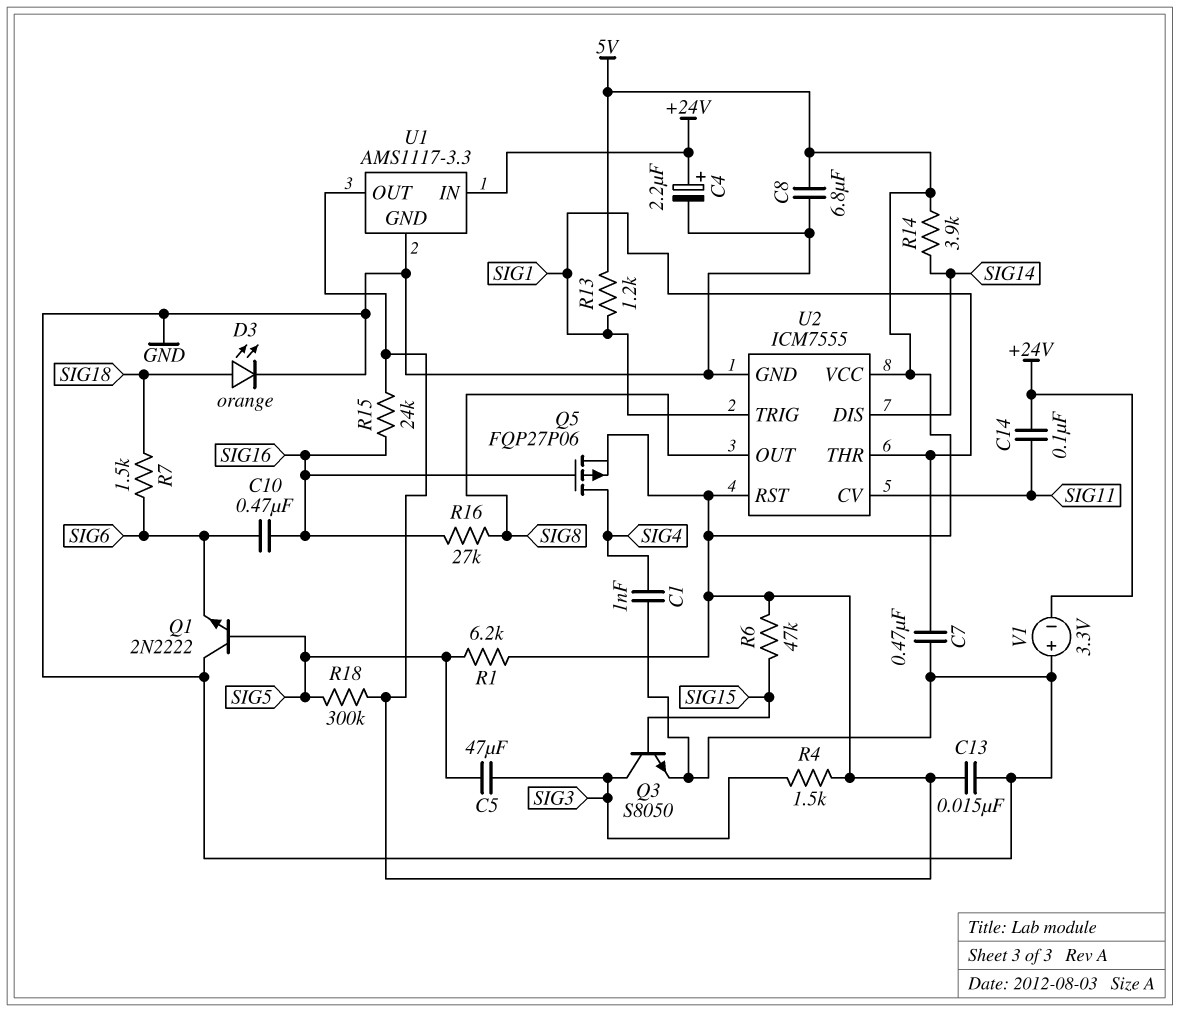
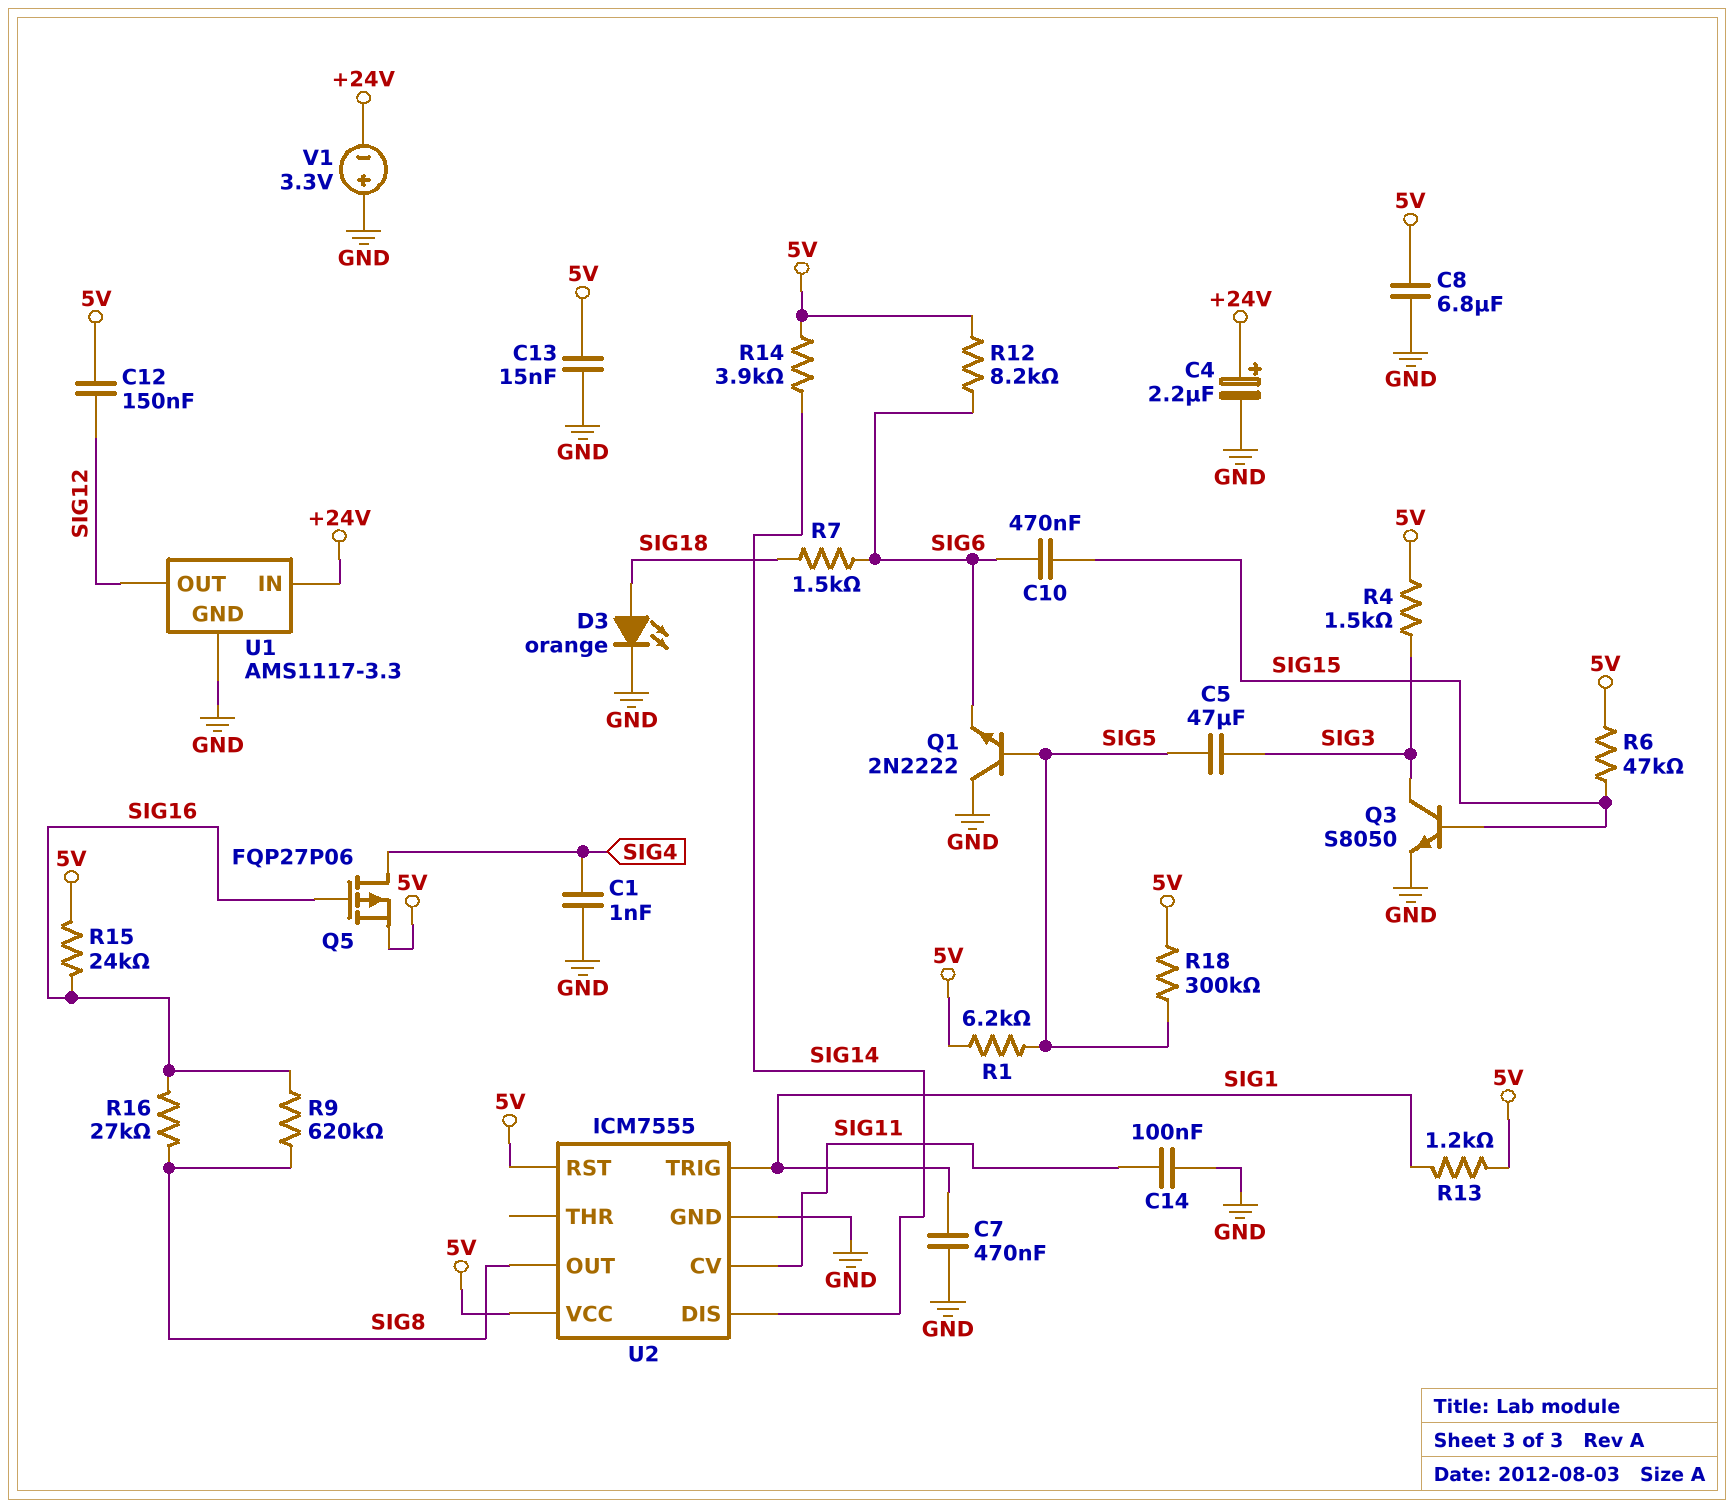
C10: 470nF (SIG6, SIG16) -> 470nF (SIG6, SIG15)
C12: none -> 150nF (5V, SIG12)
C14: 100nF (+24V, SIG11) -> 100nF (GND, SIG11)
R9: none -> 620k (SIG8, SIG16)
R12: none -> 8.2k (5V, SIG6)
U1 pin OUT: 5V -> SIG12
U2 pin THR: SIG1 -> none

